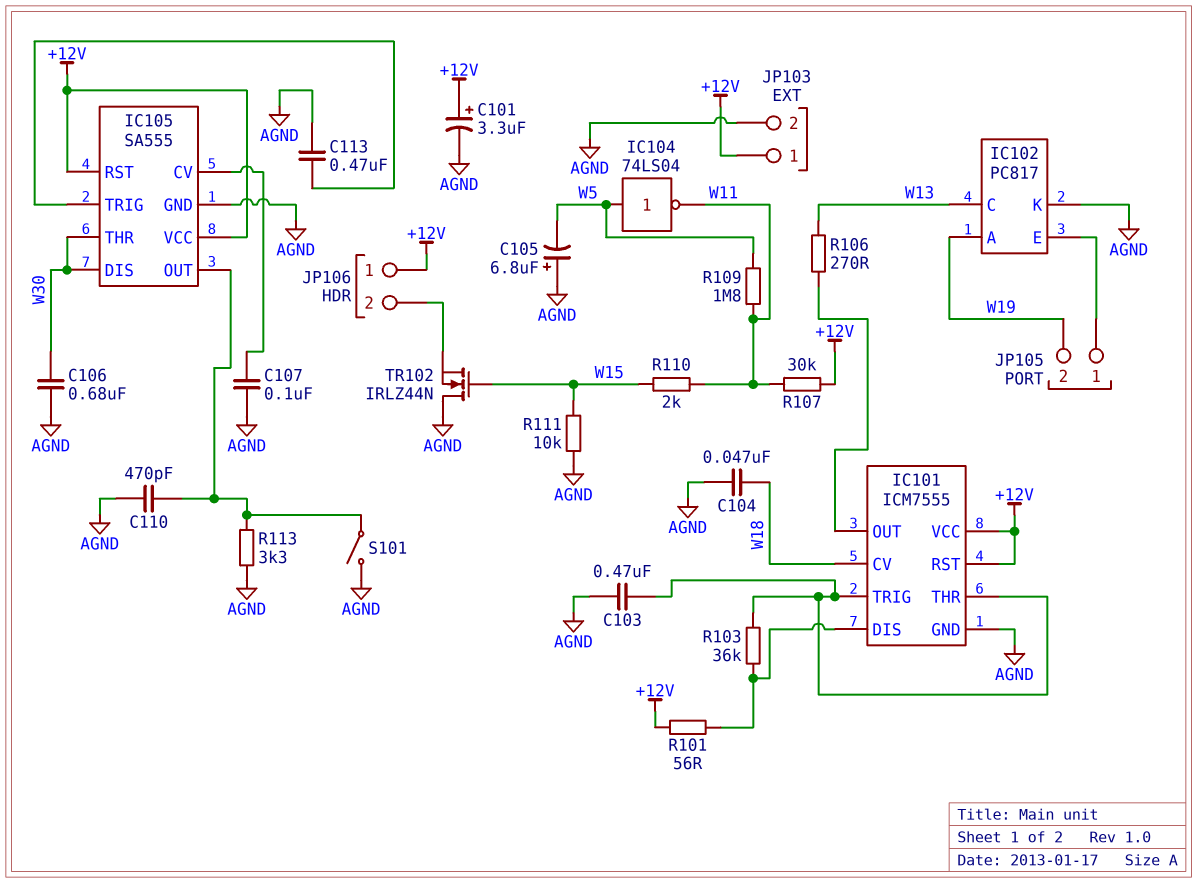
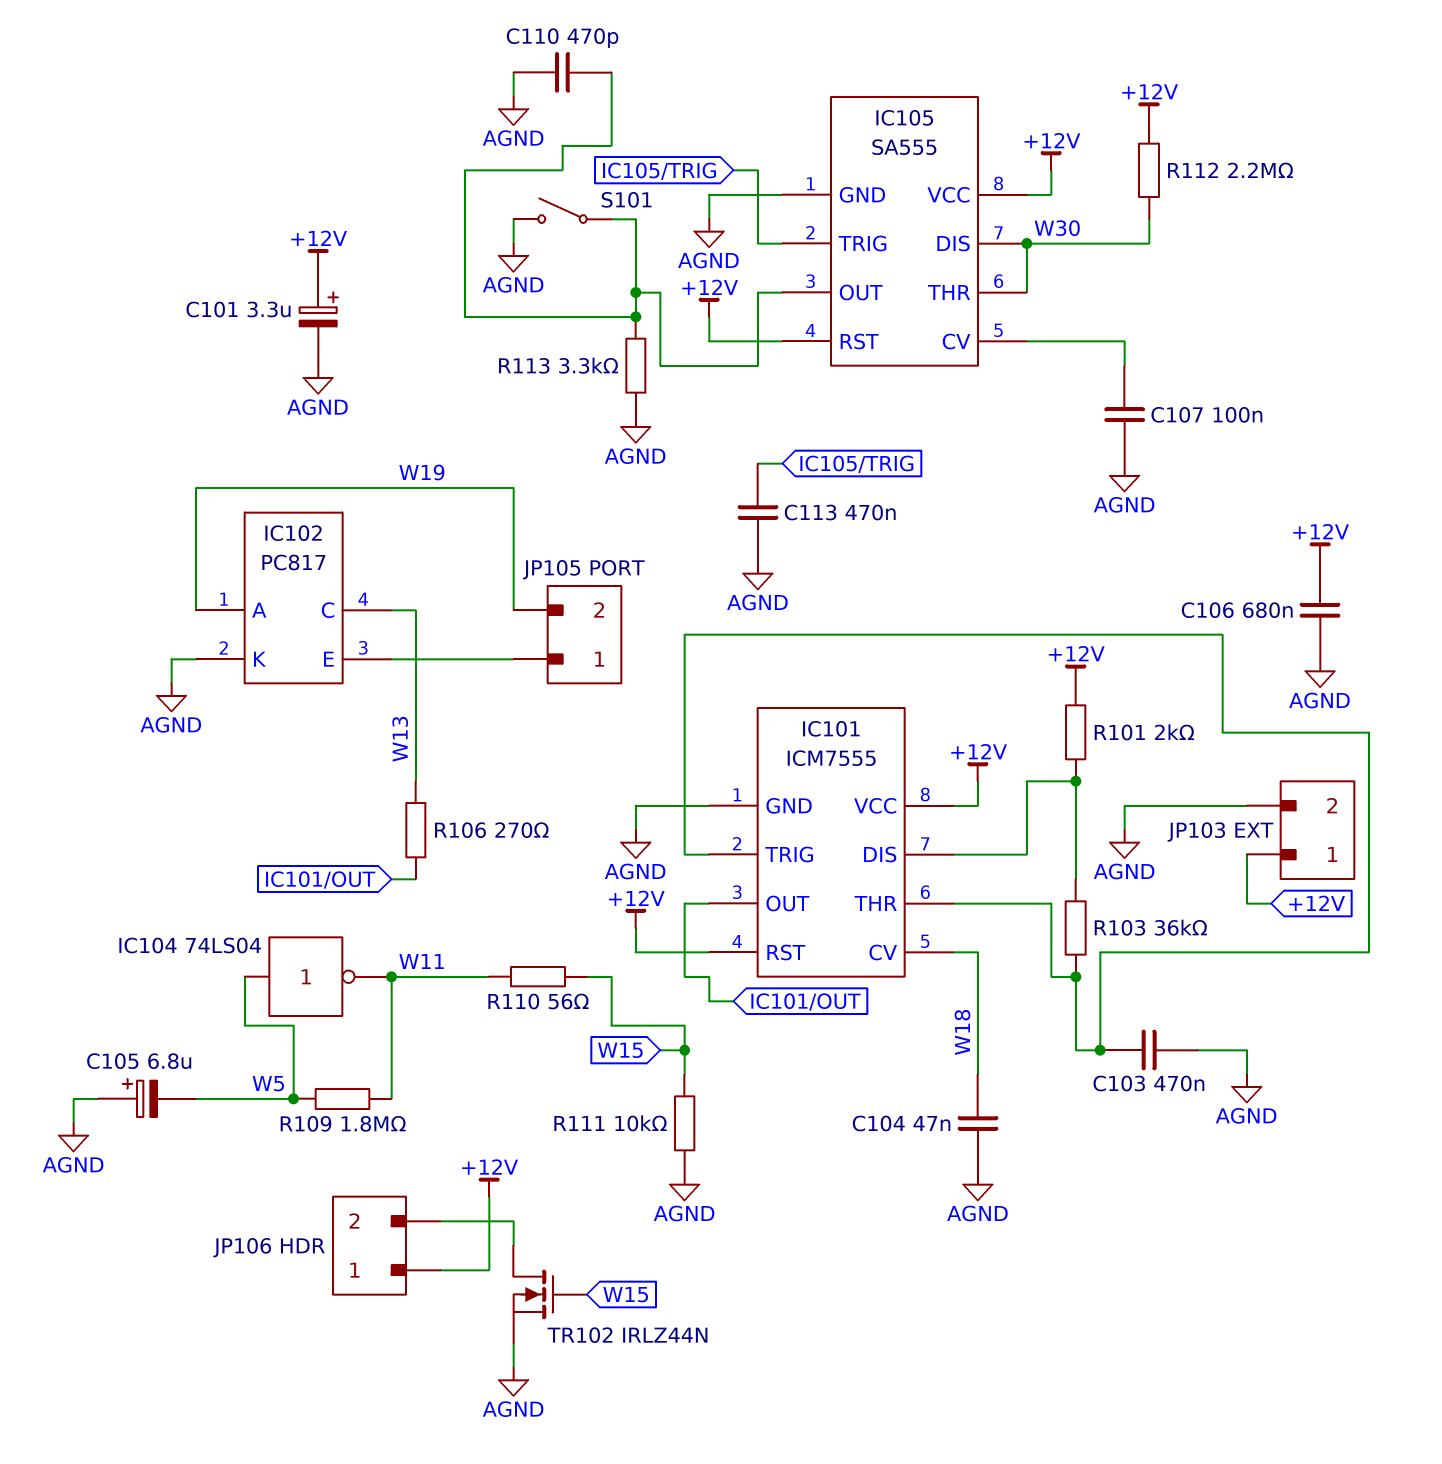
C106: 680nF (AGND, W30) -> 680nF (+12V, AGND)
R101: 56 (+12V, IC101/DIS) -> 2k (+12V, IC101/DIS)
R107: 30k (+12V, W11) -> none
R110: 2k (W11, W15) -> 56 (W11, W15)
R112: none -> 2.2M (+12V, W30)
TR102: NMOS IRLZ44N (G W15, D AGND, S JP106/2) -> NMOS IRLZ44N (G W15, D JP106/2, S AGND)

